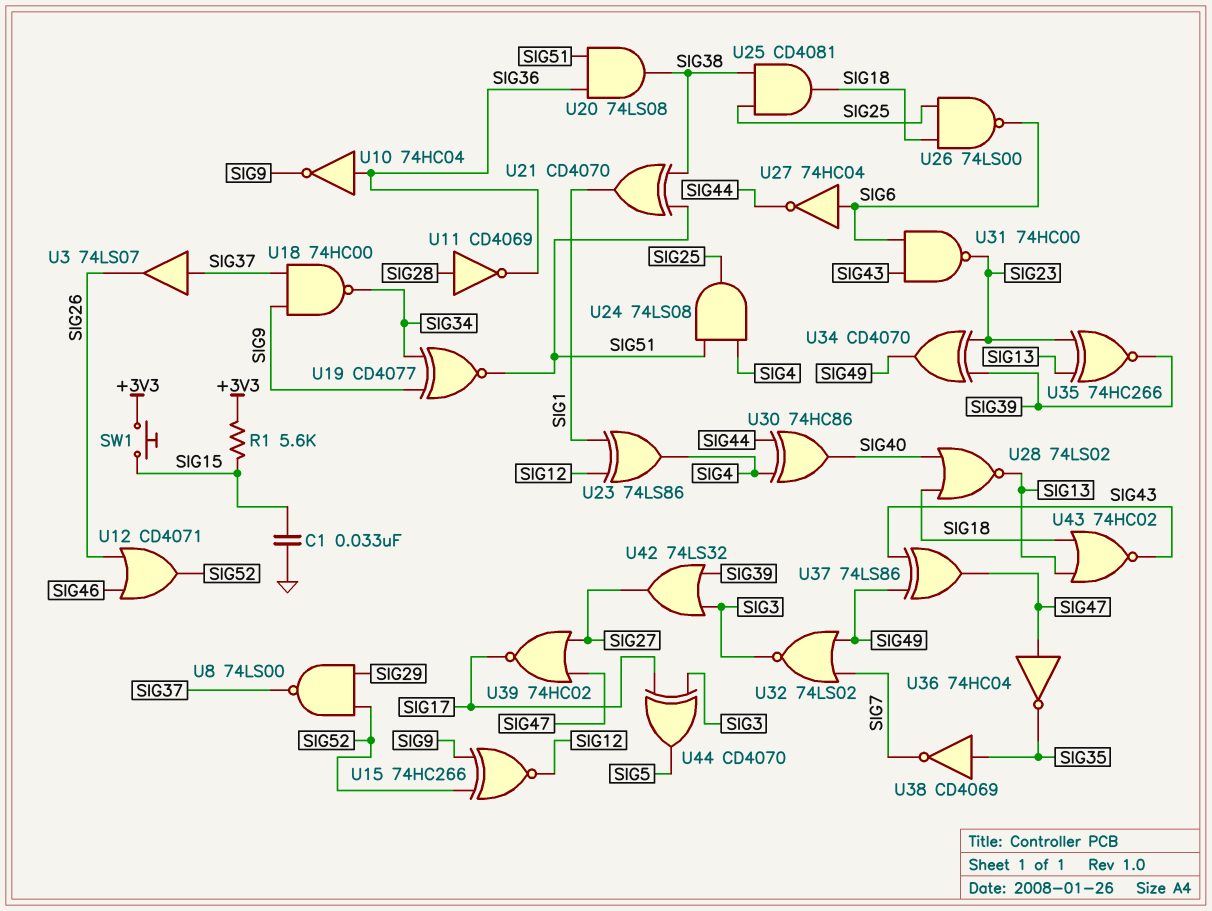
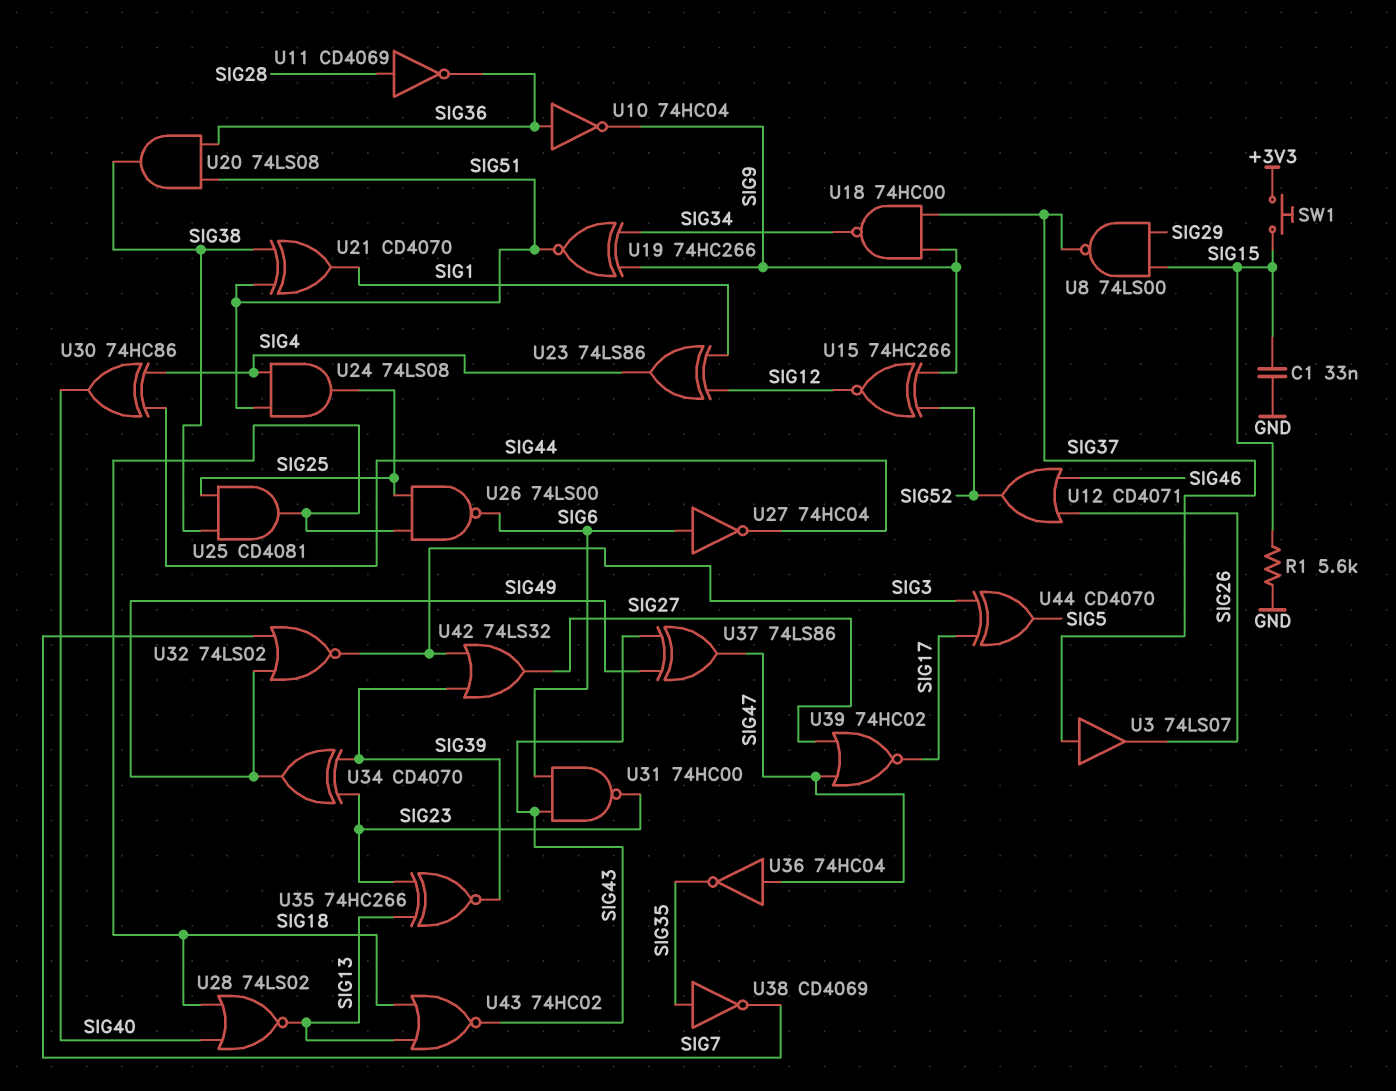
R1: 5.6k (+3V3, SIG15) -> 5.6k (GND, SIG15)
U8: NAND 74LS00 (in SIG29, in SIG52, out SIG37) -> NAND 74LS00 (in SIG15, in SIG29, out SIG37)
U19: XNOR CD4077 (in SIG9, in SIG34, out SIG51) -> XNOR 74HC266 (in SIG9, in SIG34, out SIG51)

